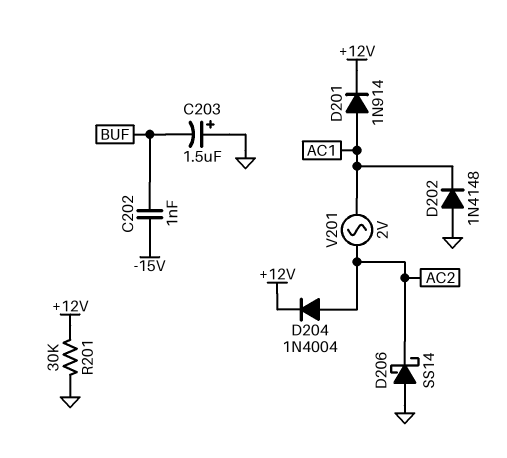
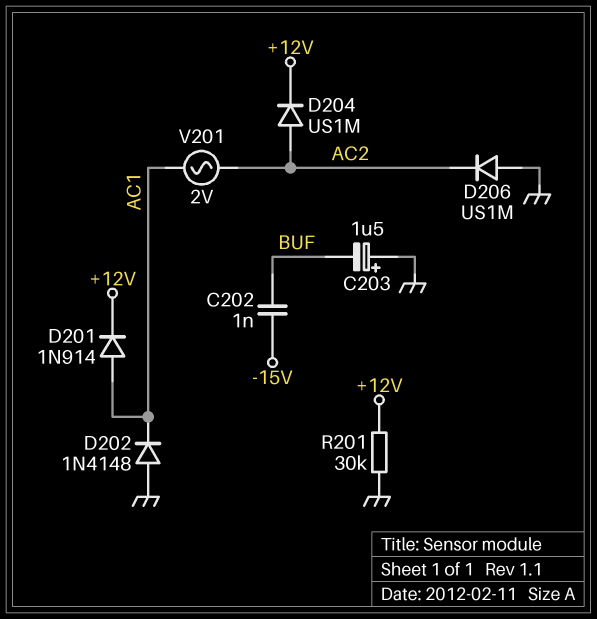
D204: diode 1N4004 (A AC2, K +12V) -> diode US1M (A AC2, K +12V)
D206: schottky SS14 (A GND, K AC2) -> diode US1M (A GND, K AC2)

